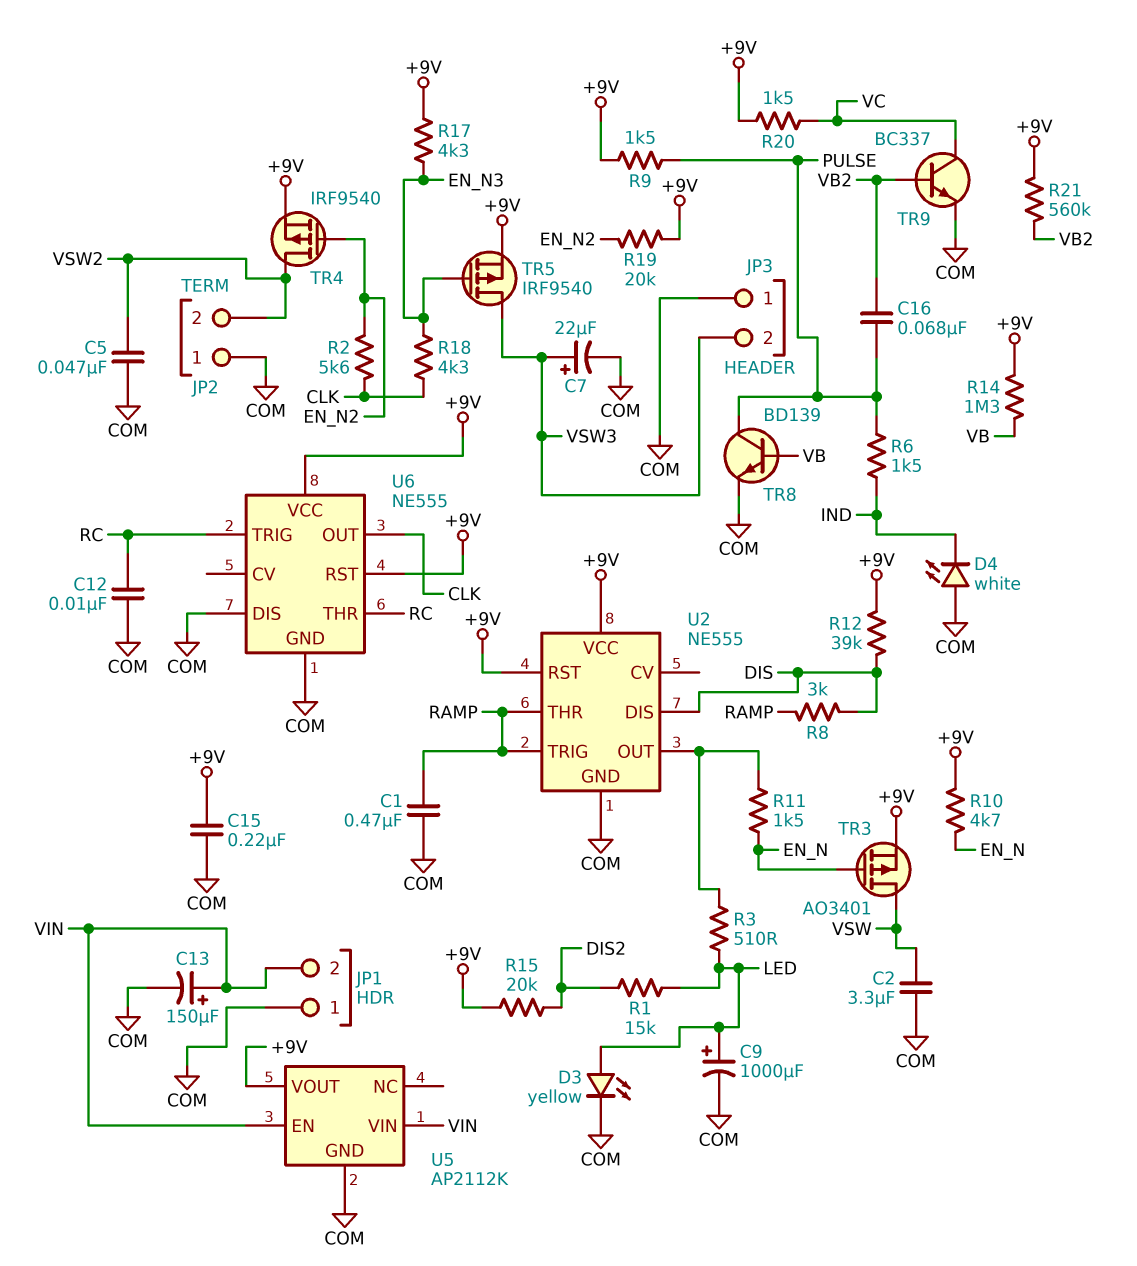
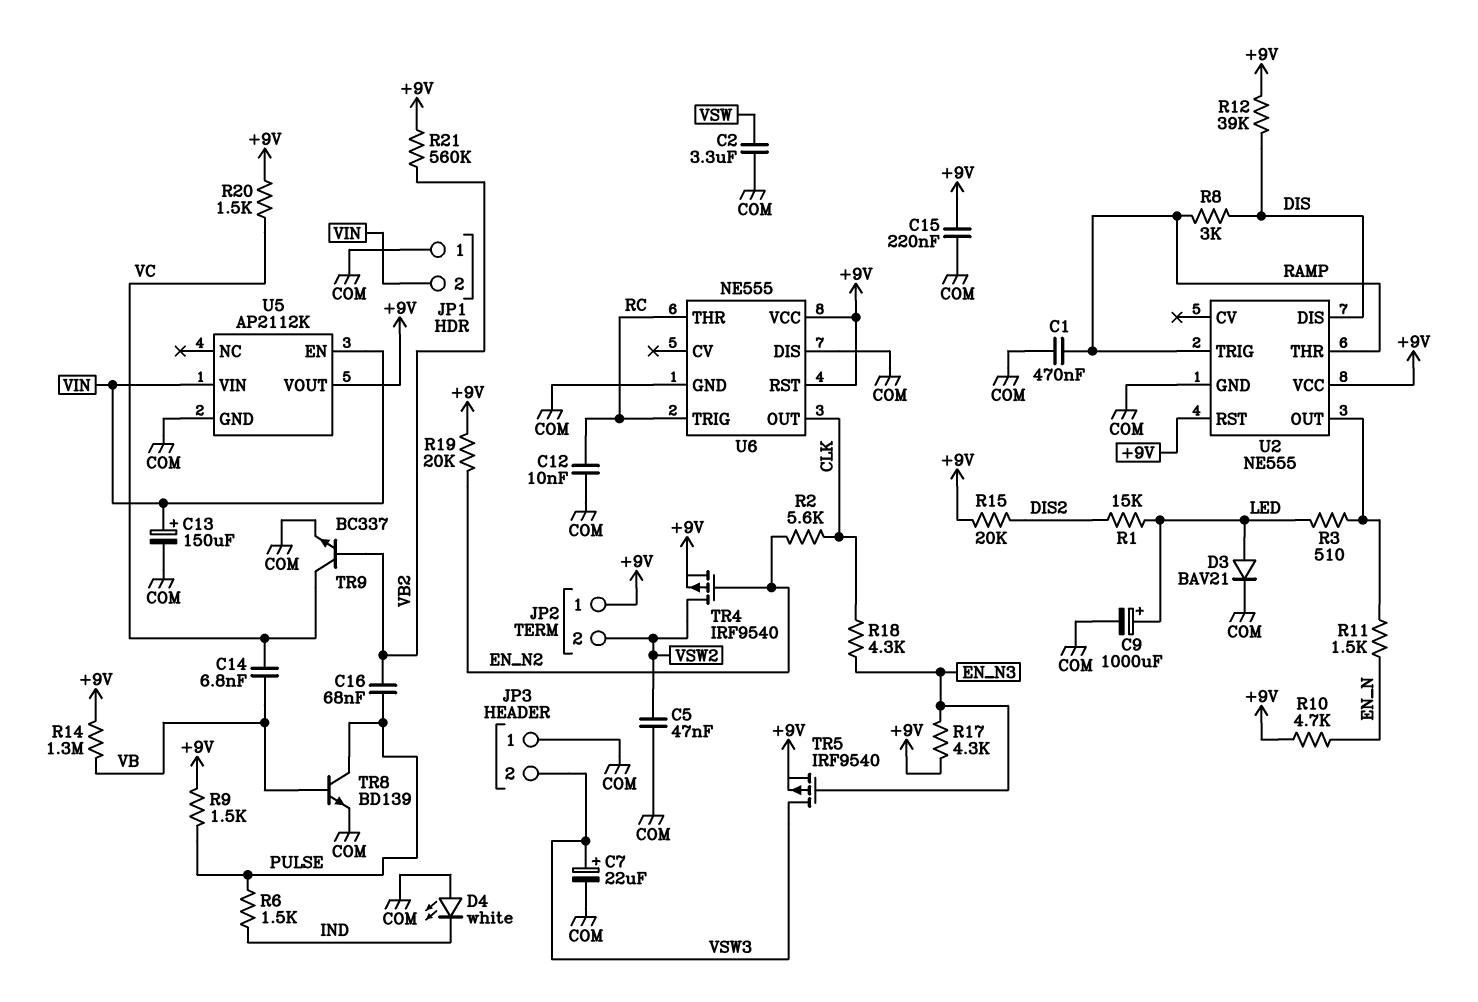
C14: none -> 6.8nF (VB, VC)
D3: LED yellow (A LED, K COM) -> diode BAV21 (A LED, K COM)
JP2 pin 1: COM -> +9V
TR3: PMOS AO3401 (G EN_N, D VSW, S +9V) -> none

